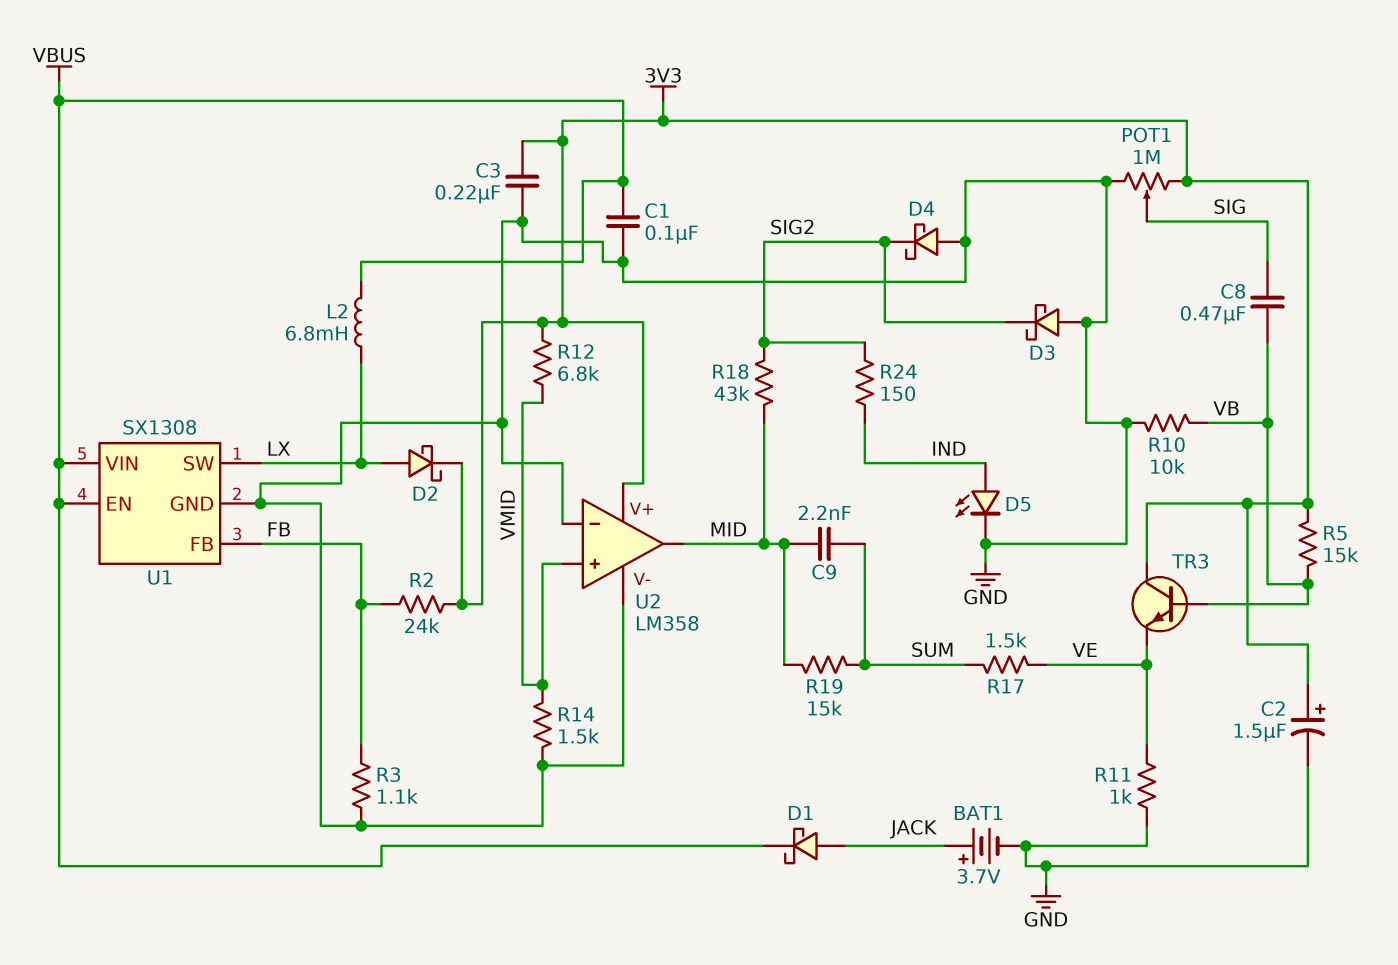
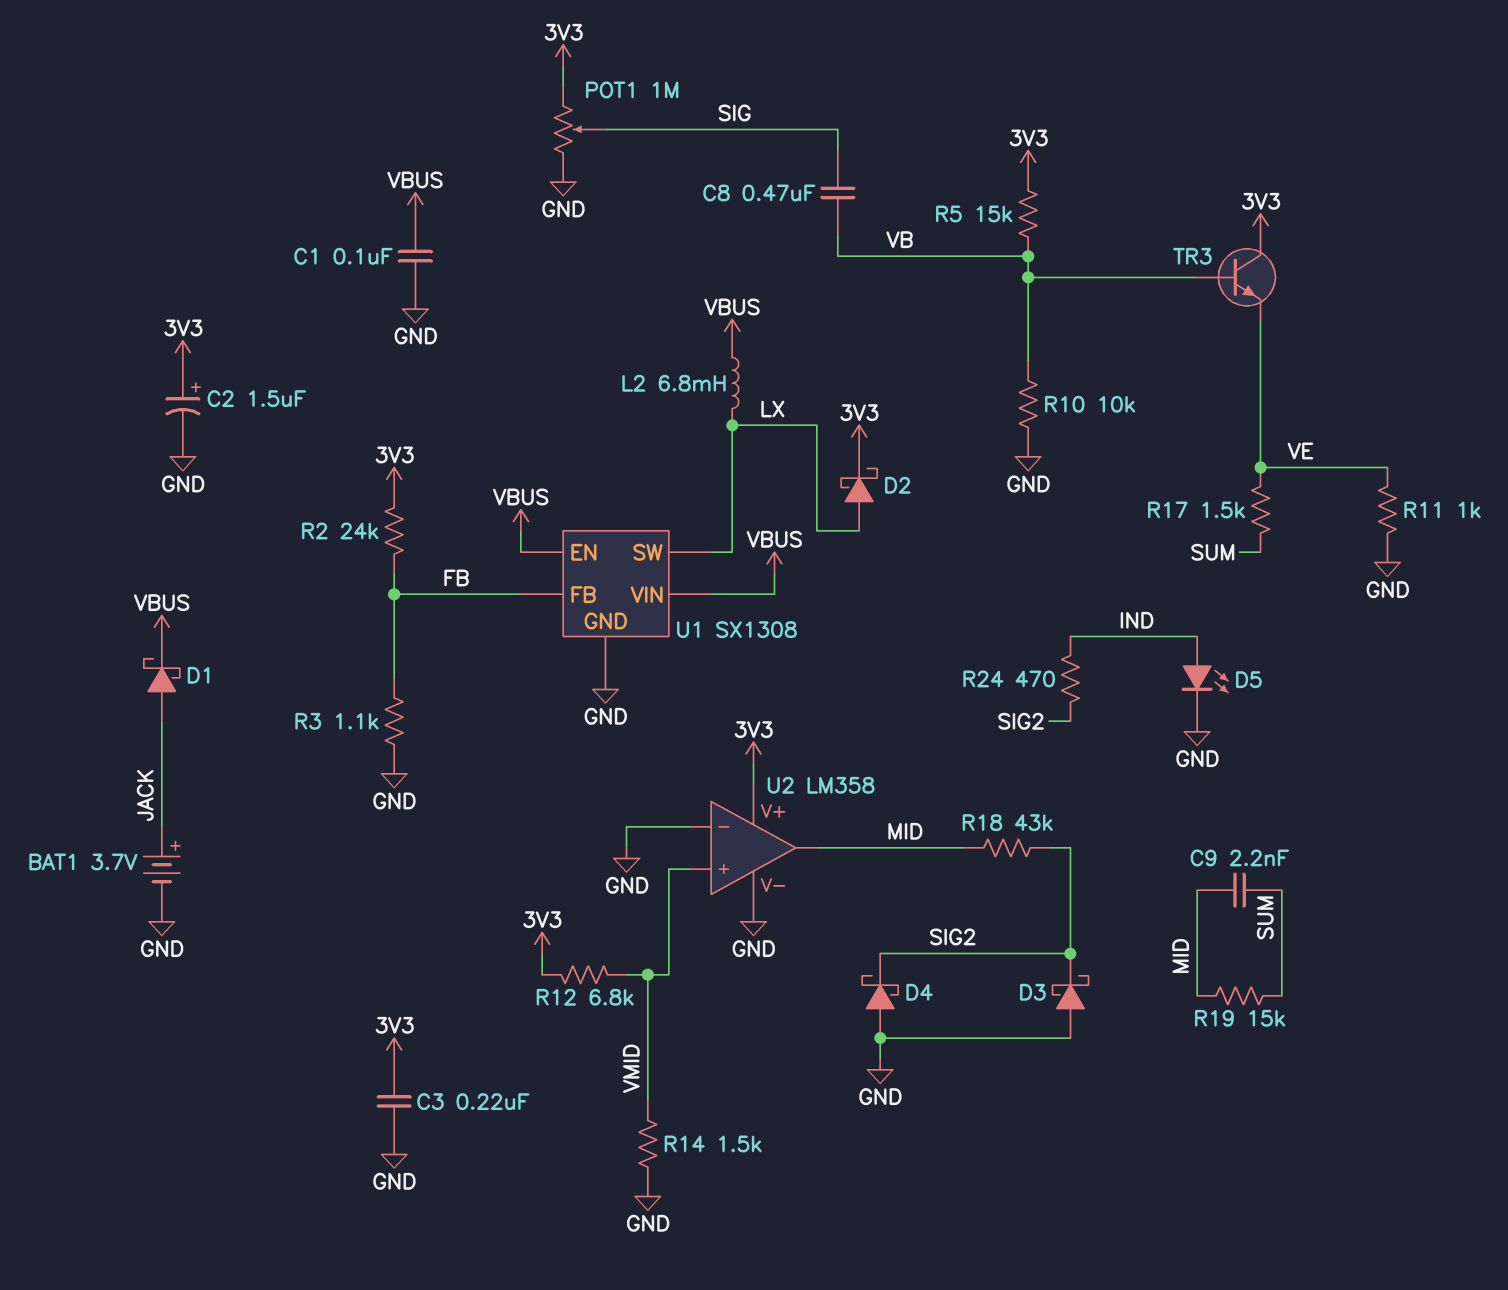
R24: 150 (IND, SIG2) -> 470 (IND, SIG2)

